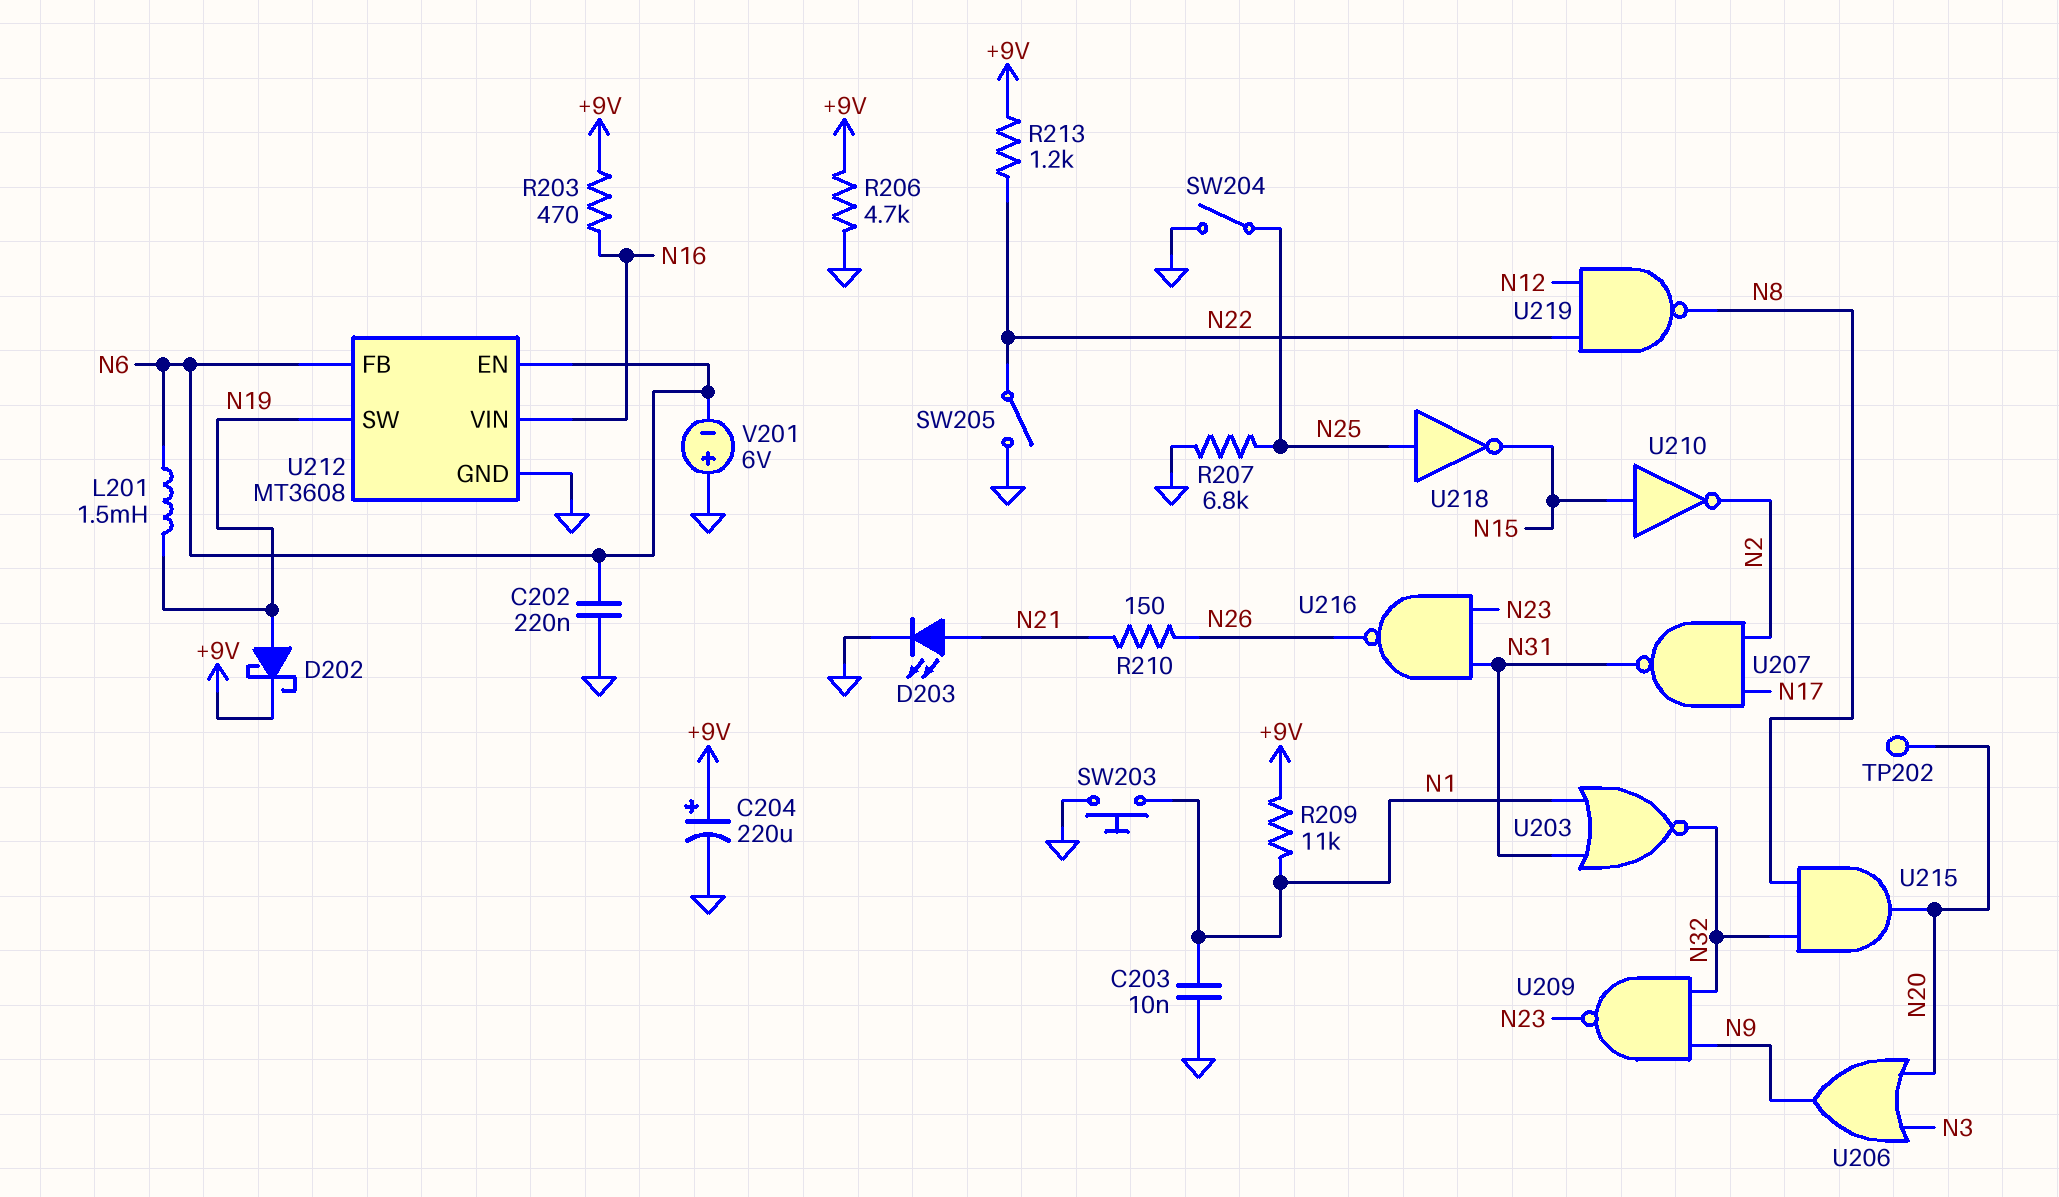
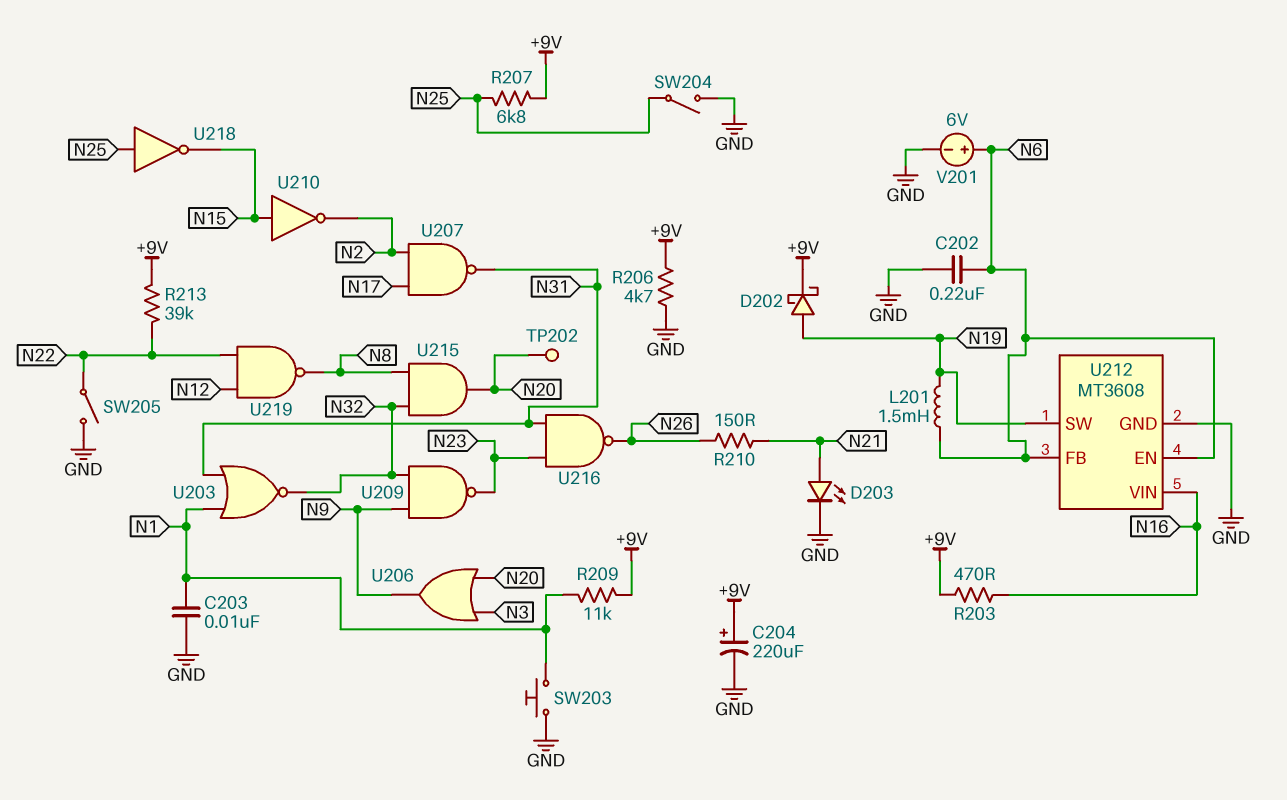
R207: 6.8k (GND, N25) -> 6.8k (+9V, N25)
R213: 1.2k (+9V, N22) -> 39k (+9V, N22)
V201: 6V (plus GND, minus N6) -> 6V (plus N6, minus GND)

